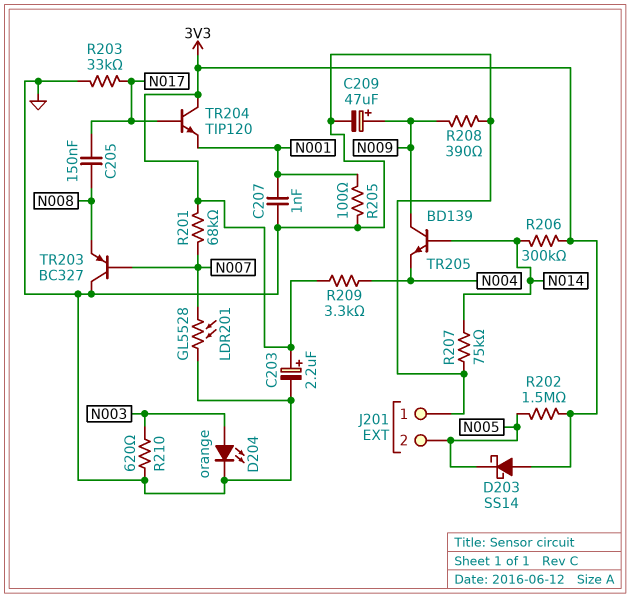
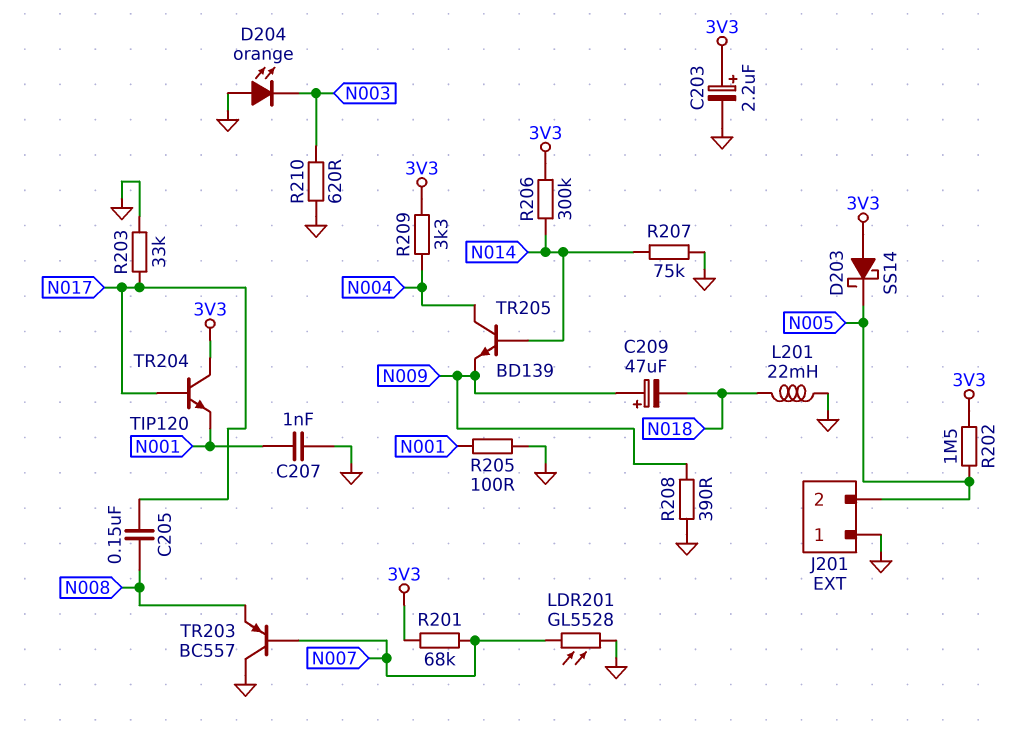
C209: 47uF (plus N009, minus GND) -> 47uF (plus N009, minus N018)
D204: LED orange (A N003, K GND) -> LED orange (A GND, K N003)
L201: none -> 22mH (GND, N018)
TR203: PNP BC327 (B N007, C GND, E N008) -> PNP BC557 (B N007, C GND, E N008)
TR205: NPN BD139 (B N014, C N009, E N004) -> NPN BD139 (B N014, C N004, E N009)

